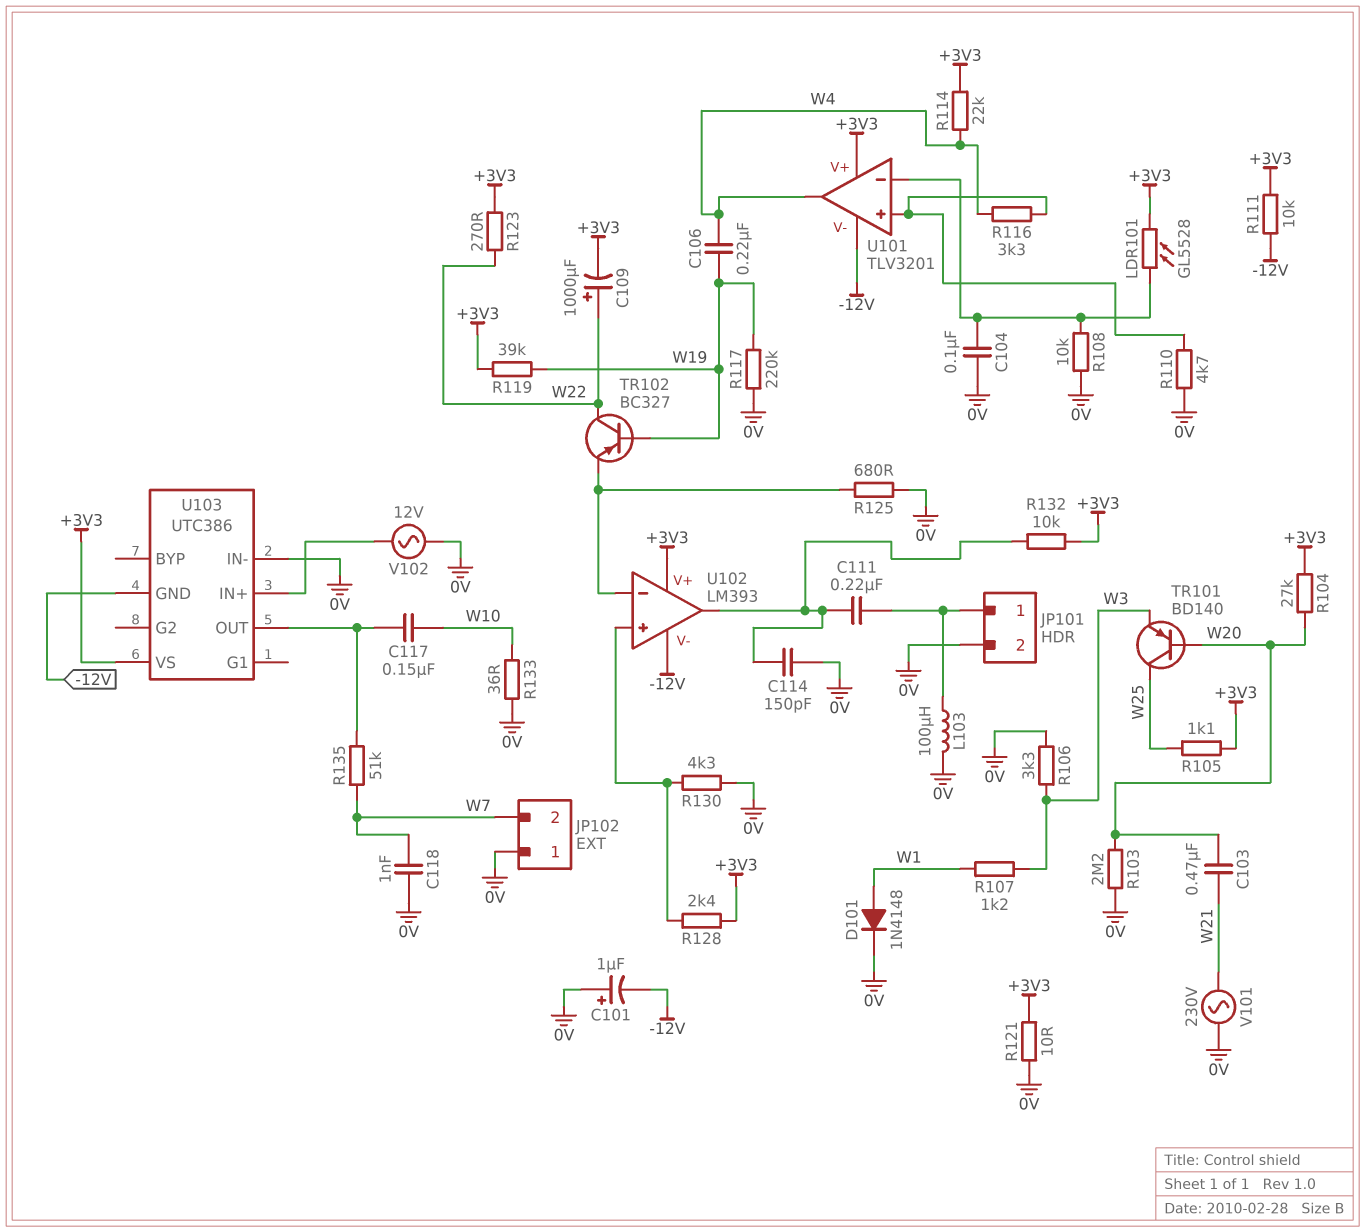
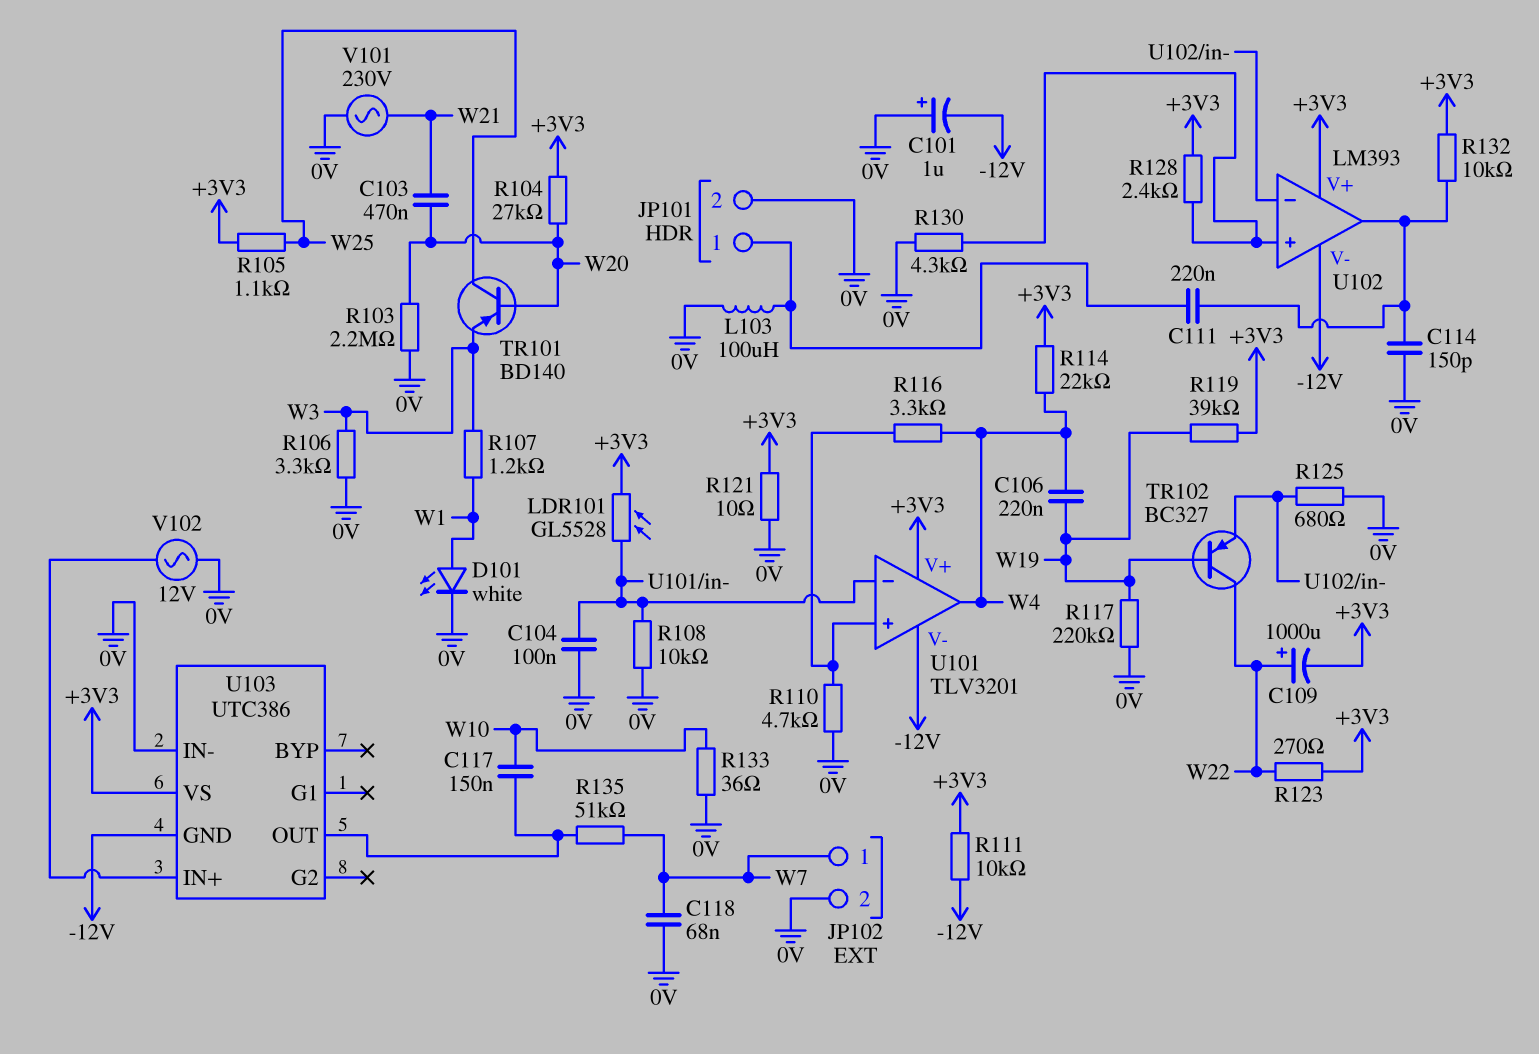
C118: 1nF (0V, W7) -> 68nF (0V, W7)
D101: diode 1N4148 (A W1, K 0V) -> LED white (A W1, K 0V)
JP102 pin 1: 0V -> W7
JP102 pin 2: W7 -> 0V

